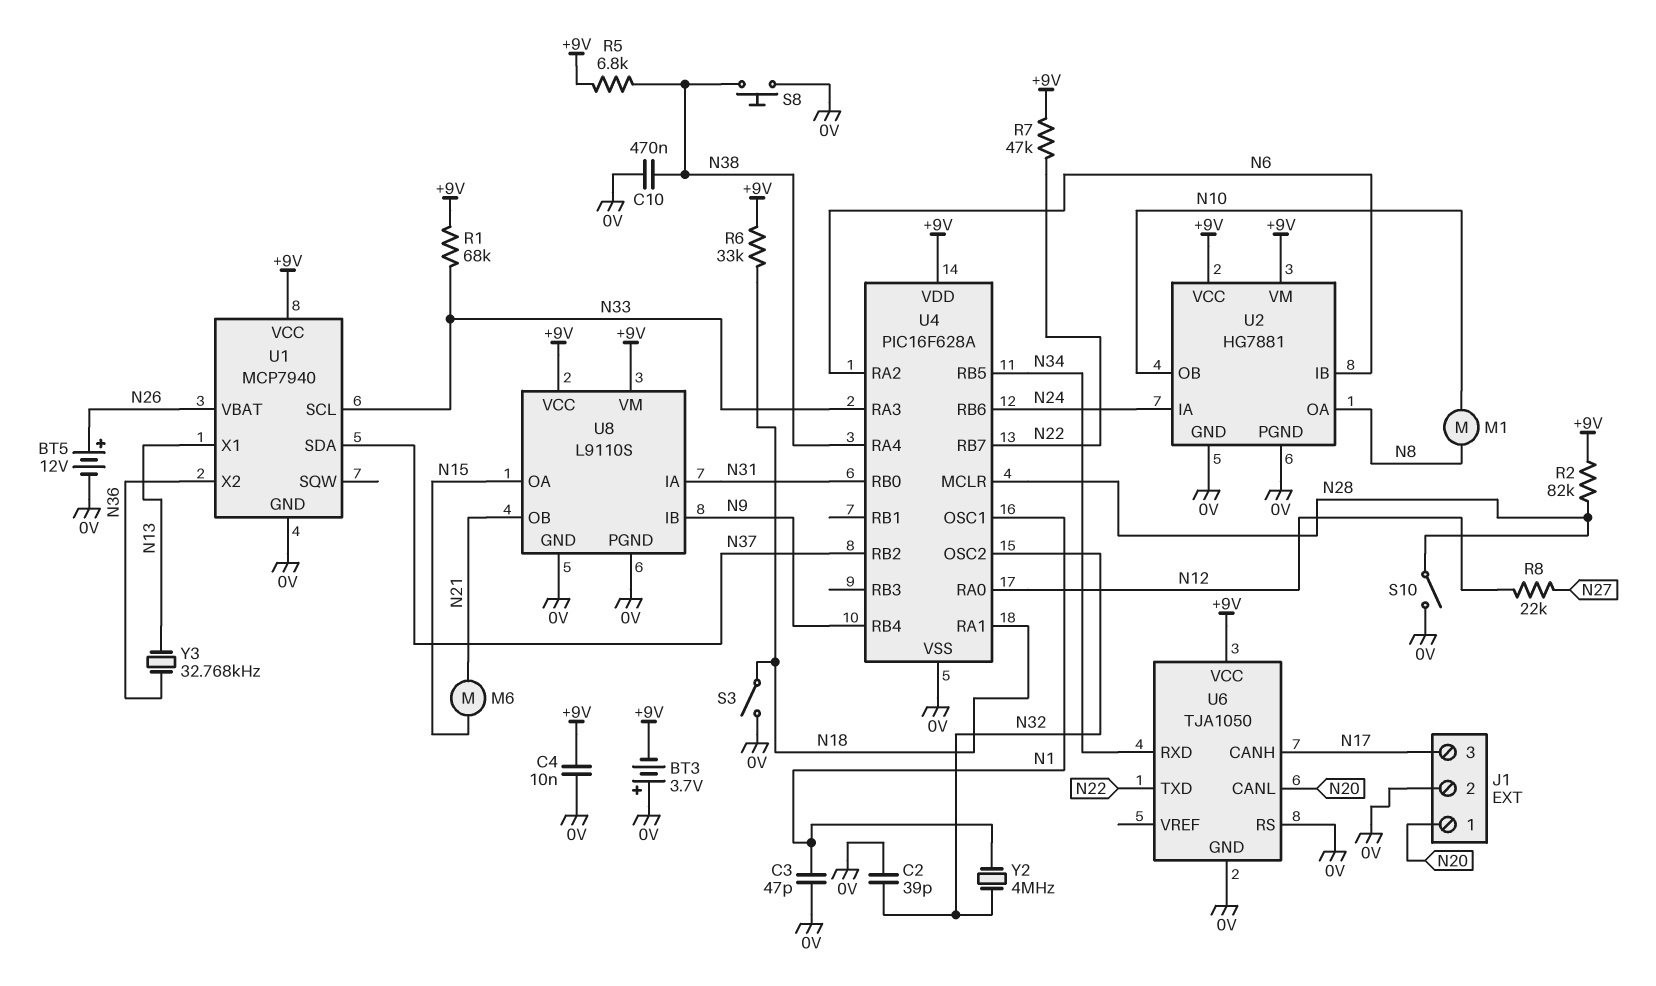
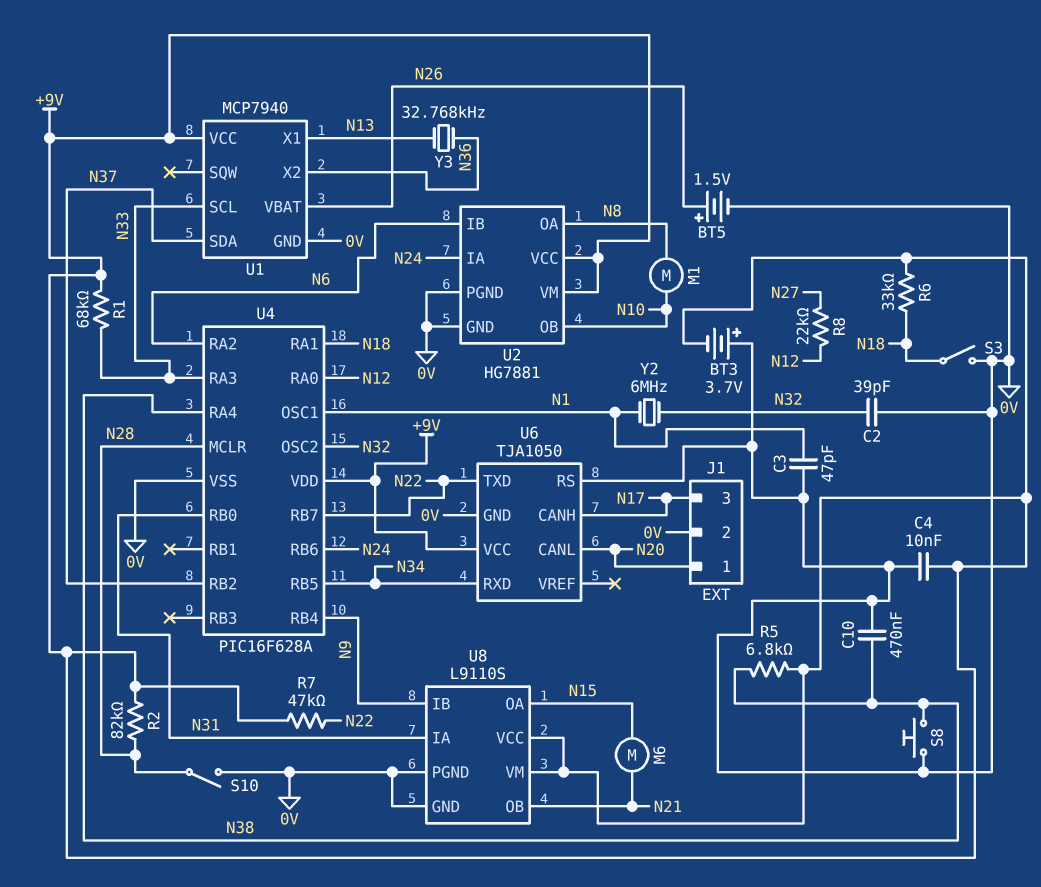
BT5: 12V (plus N26, minus 0V) -> 1.5V (plus N26, minus 0V)
Y2: 4MHz (N1, N32) -> 6MHz (N1, N32)

